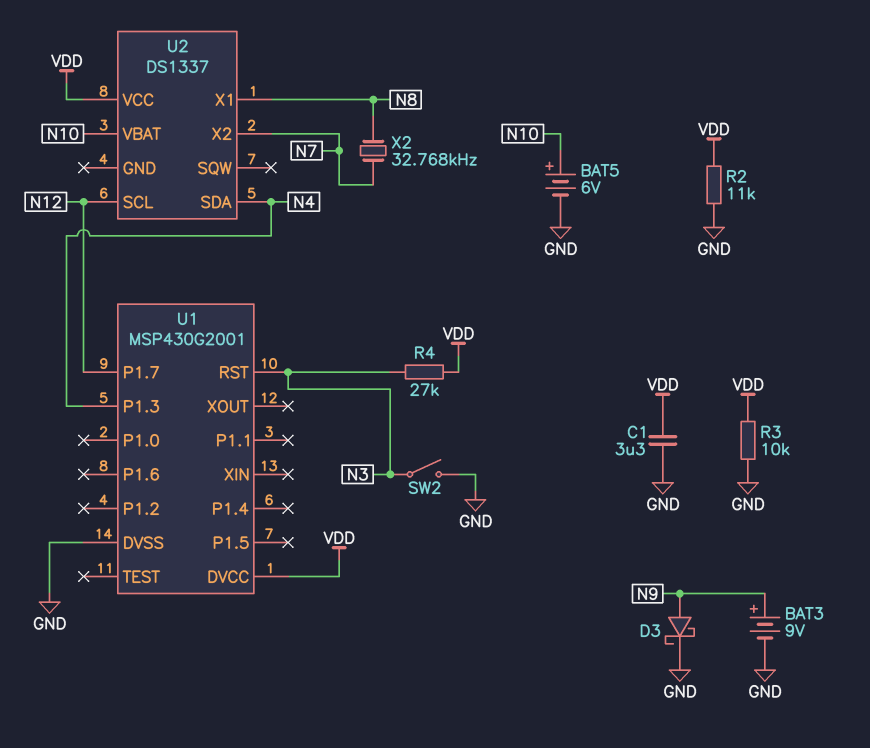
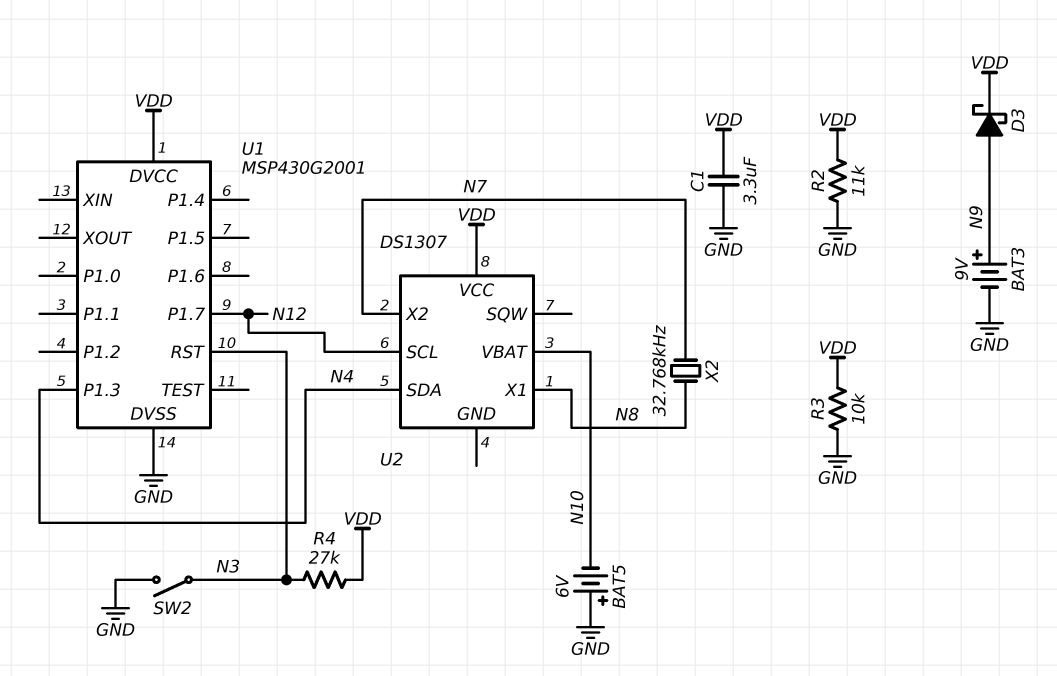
BAT5: 6V (plus N10, minus GND) -> 6V (plus GND, minus N10)
D3: schottky (A N9, K GND) -> schottky (A N9, K VDD)
U2: DS1337 -> DS1307

